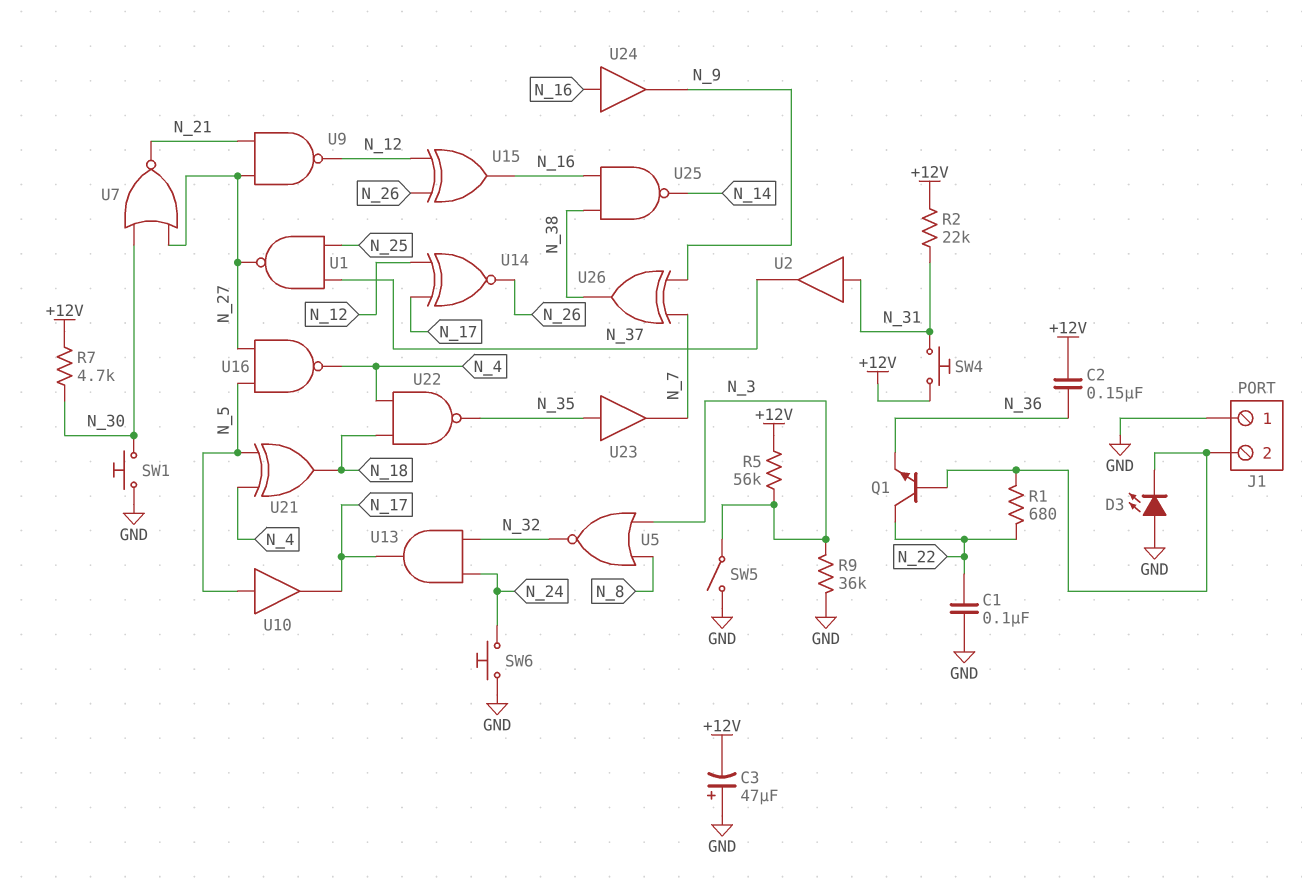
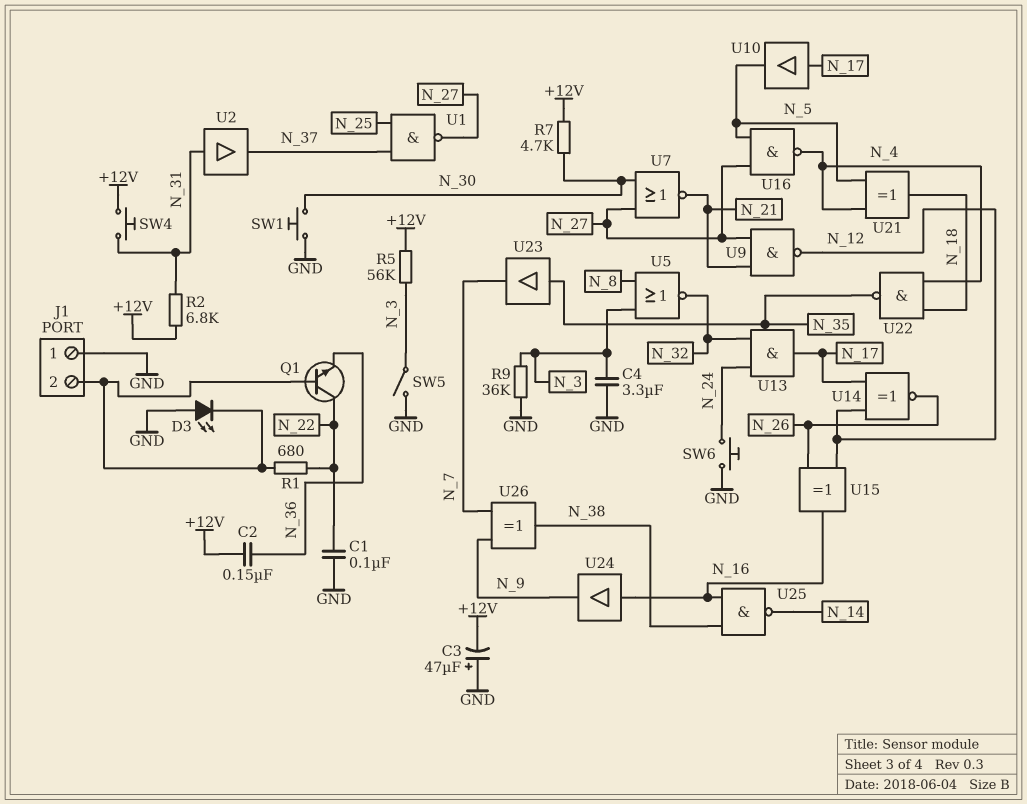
C4: none -> 3.3uF (GND, N_3)
R2: 22k (+12V, N_31) -> 6.8k (+12V, N_31)
U10: buffer (in N_5, out N_17) -> buffer (in N_17, out N_5)

